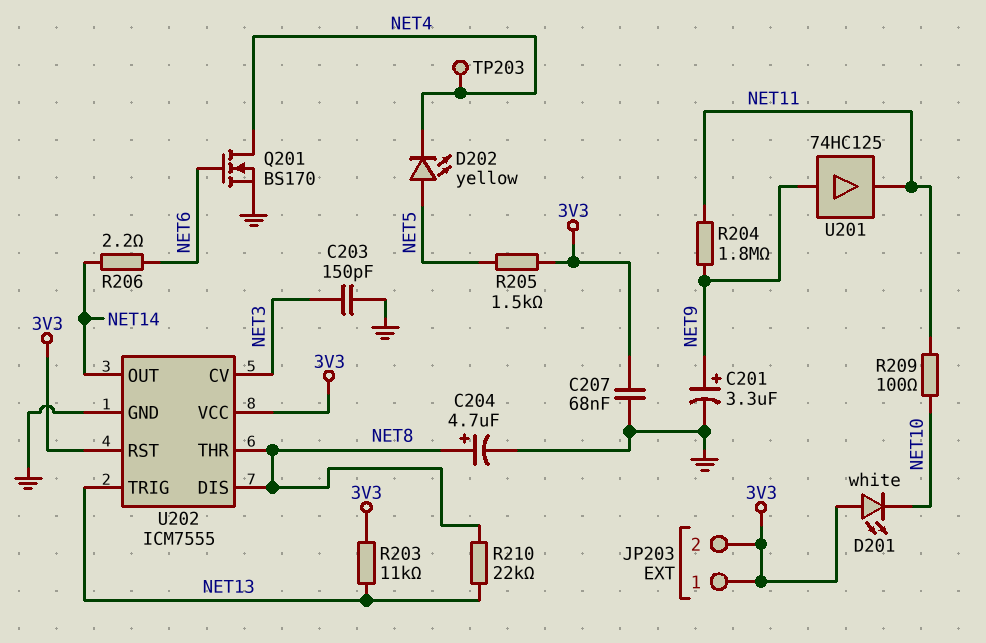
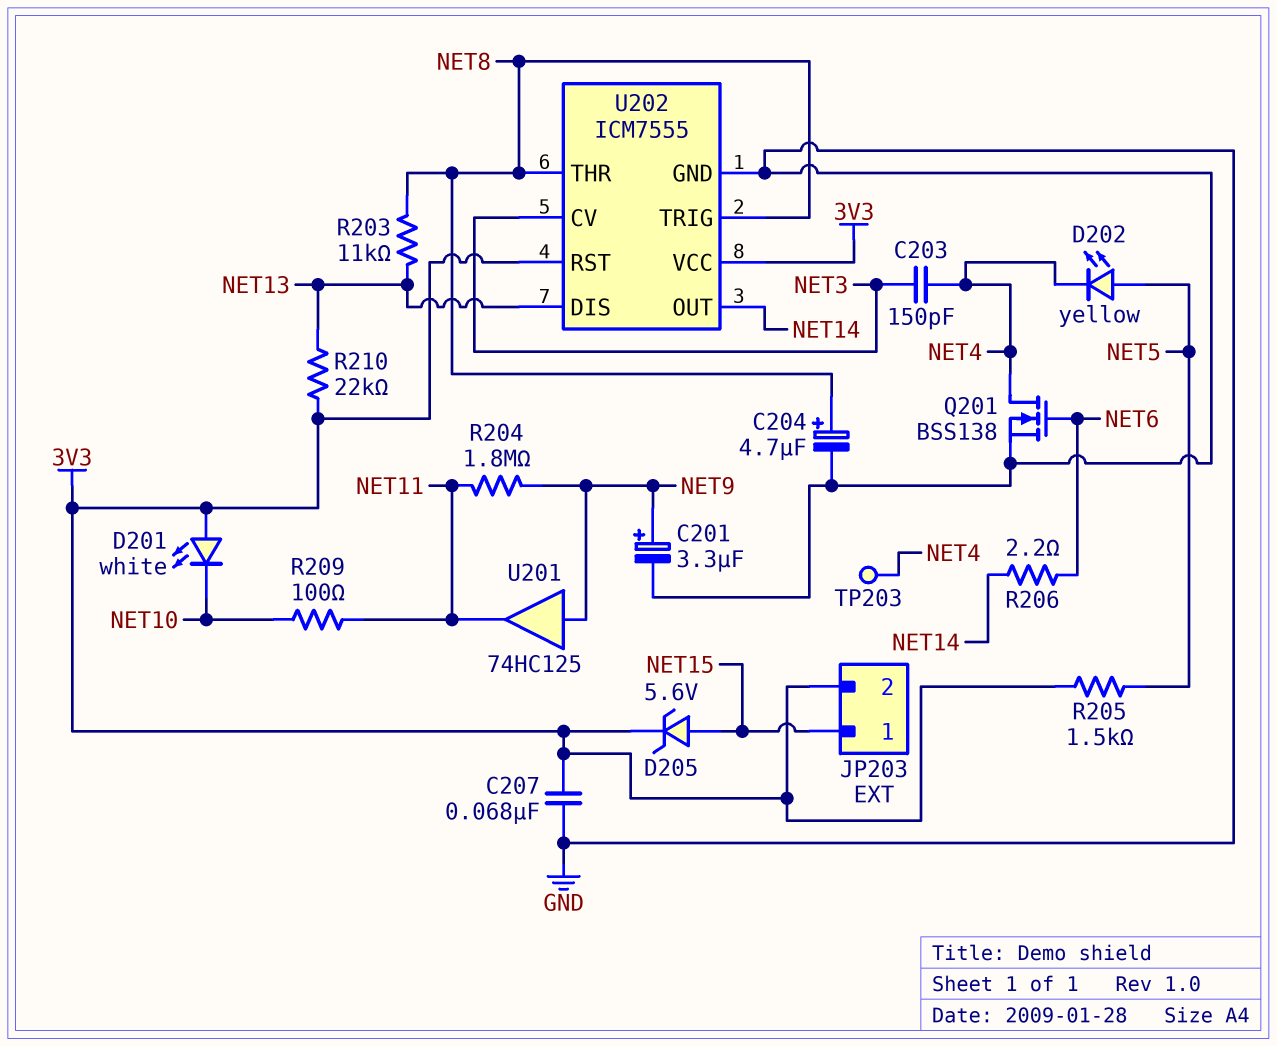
C203: 150pF (GND, NET3) -> 150pF (NET3, NET4)
D205: none -> zener 5.6V (A NET15, K 3V3)
JP203 pin 1: 3V3 -> NET15
Q201: NMOS BS170 (G NET6, D NET4, S GND) -> NMOS BSS138 (G NET6, D NET4, S GND)
R203: 11k (3V3, NET13) -> 11k (NET8, NET13)
R210: 22k (NET8, NET13) -> 22k (3V3, NET13)
U202 pin DIS: NET8 -> NET13
U202 pin TRIG: NET13 -> NET8

